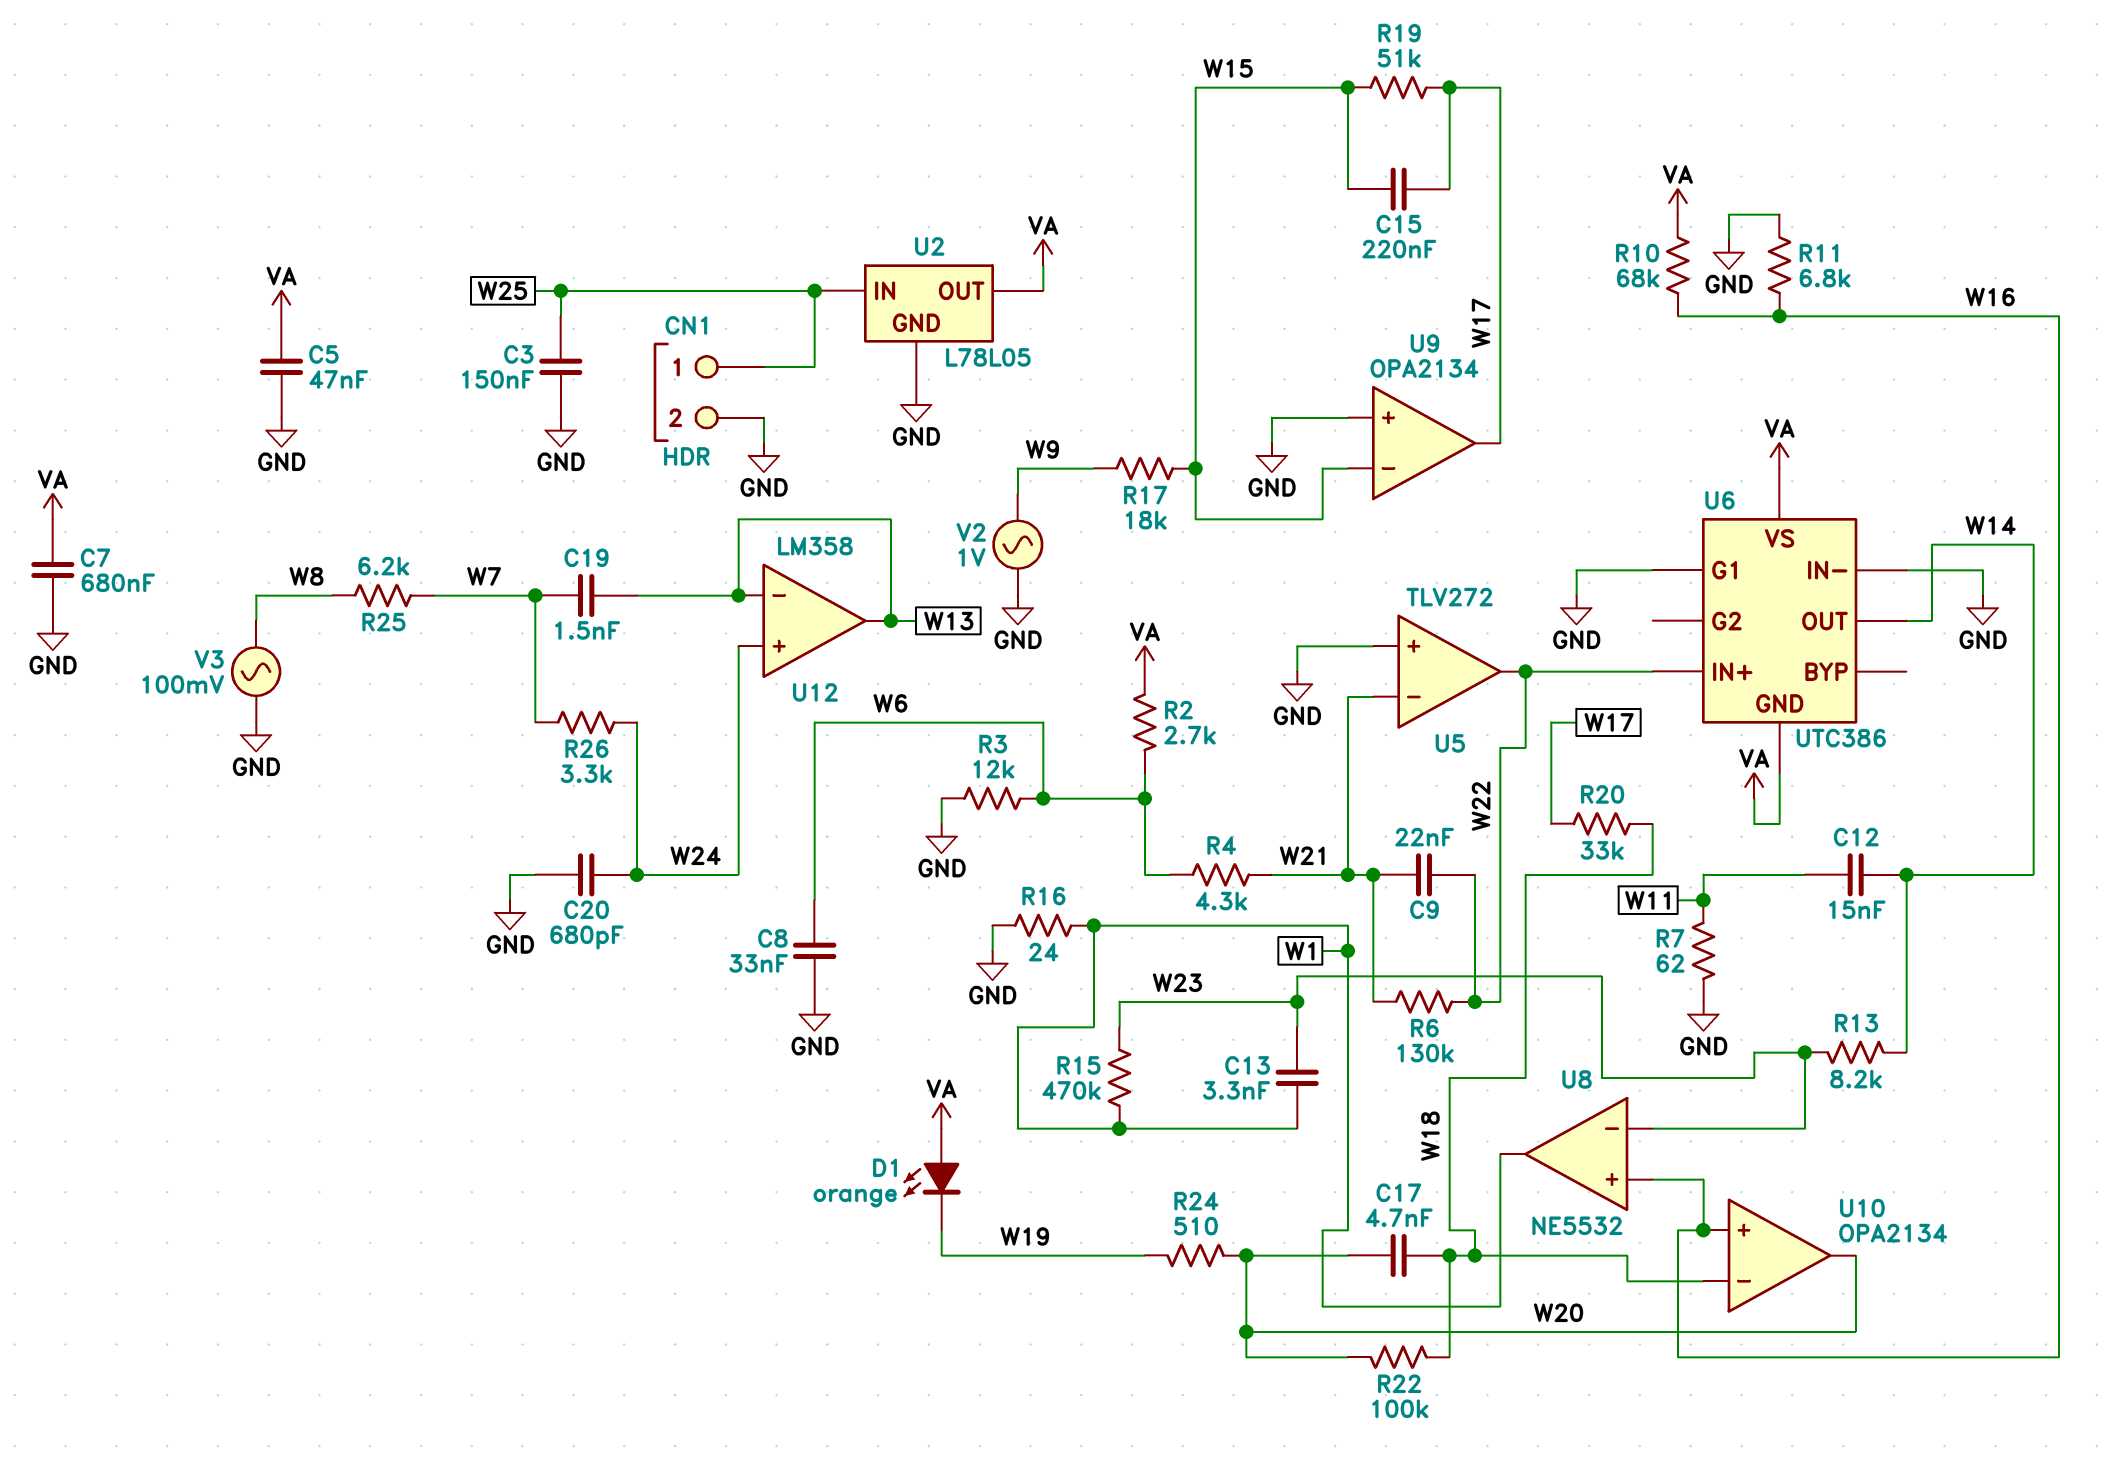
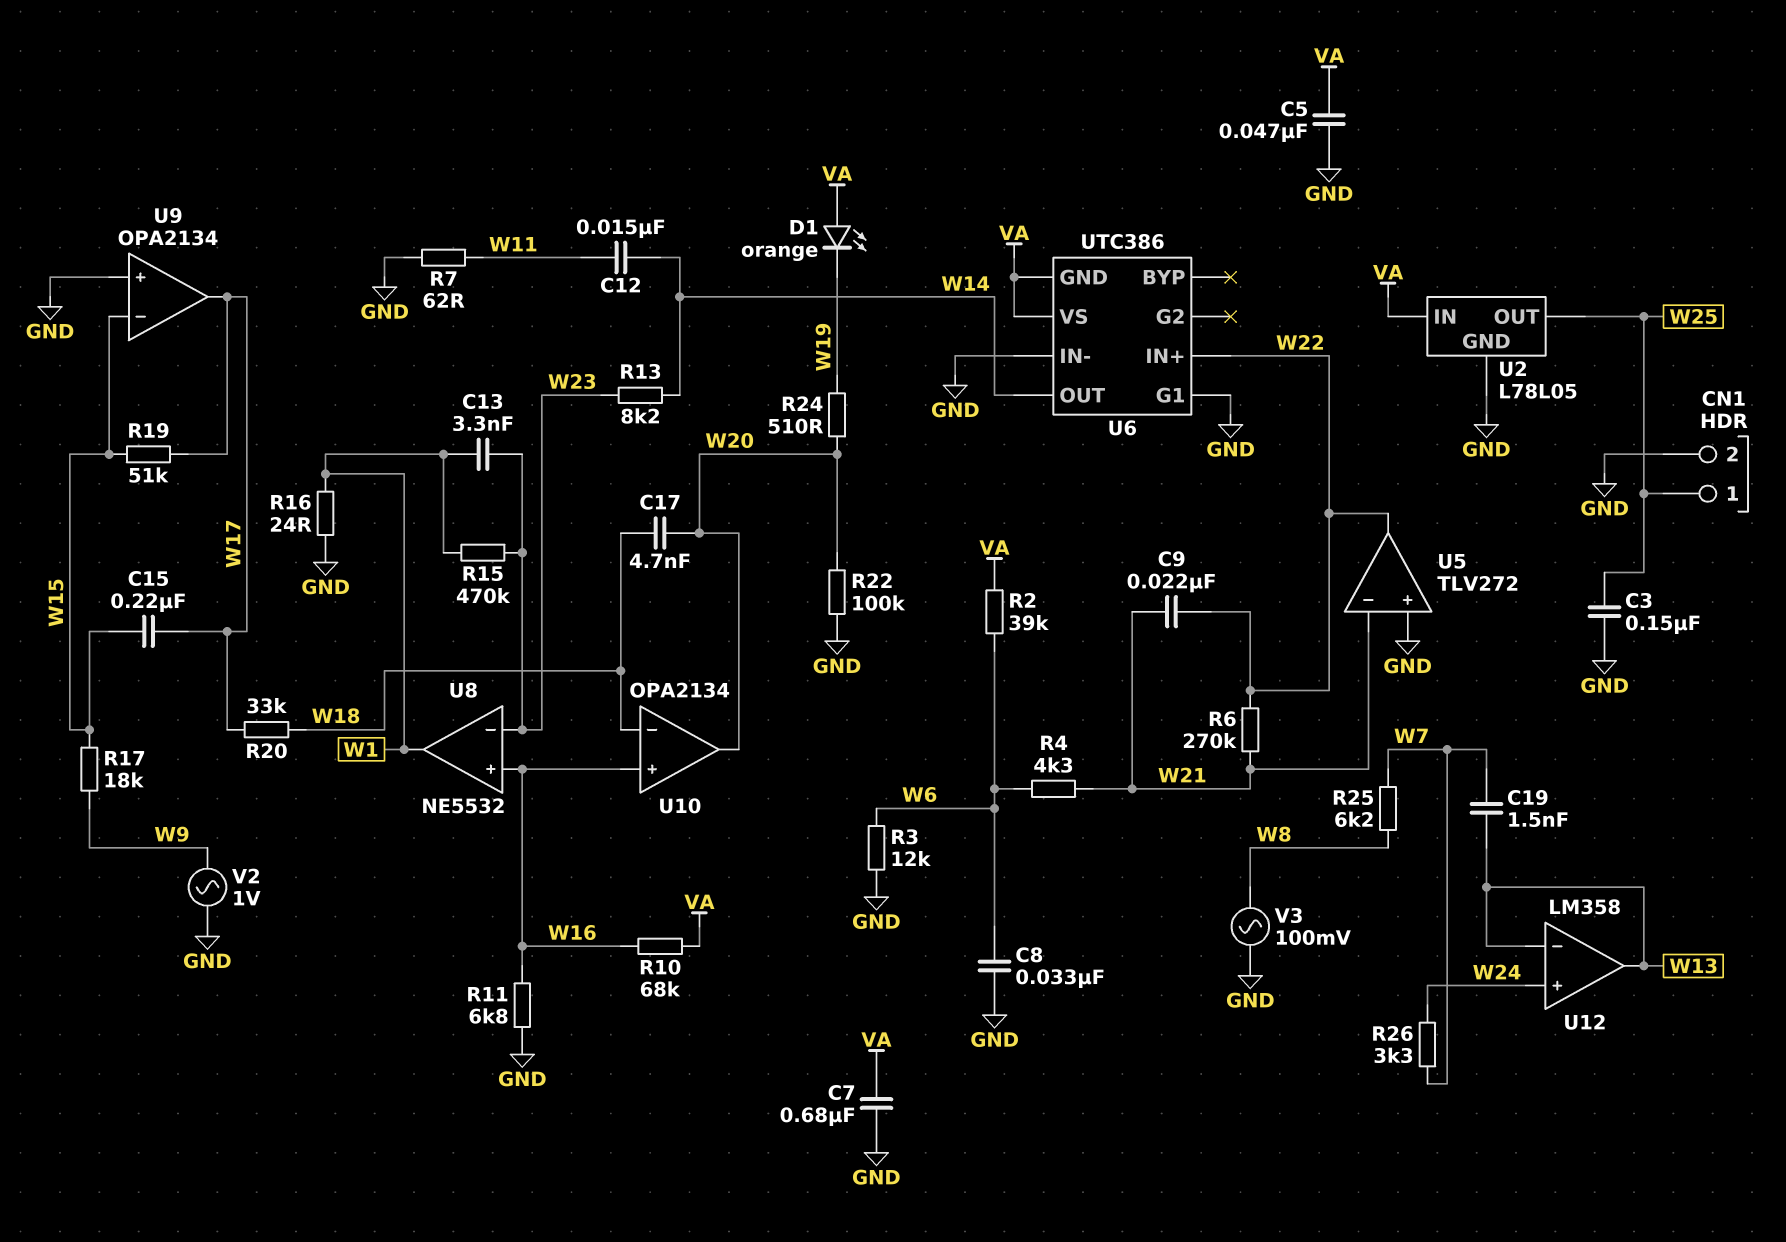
C20: 680pF (GND, W24) -> none
R2: 2.7k (VA, W6) -> 39k (VA, W6)
R6: 130k (W21, W22) -> 270k (W21, W22)
R22: 100k (W18, W20) -> 100k (GND, W20)
U2 pin IN: W25 -> VA
U2 pin OUT: VA -> W25

